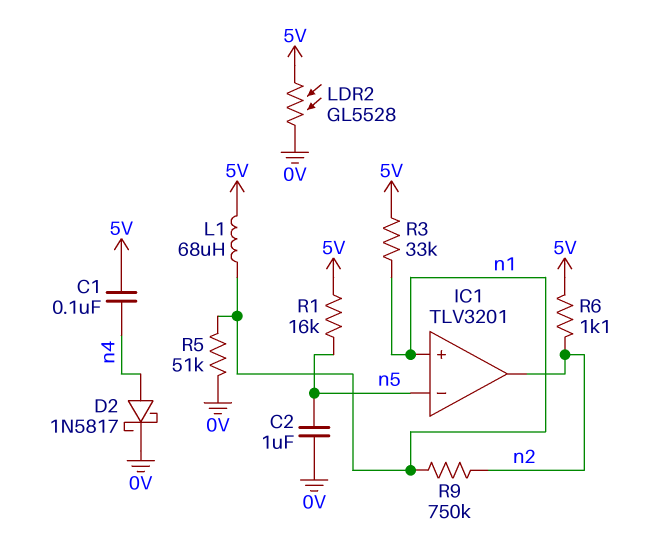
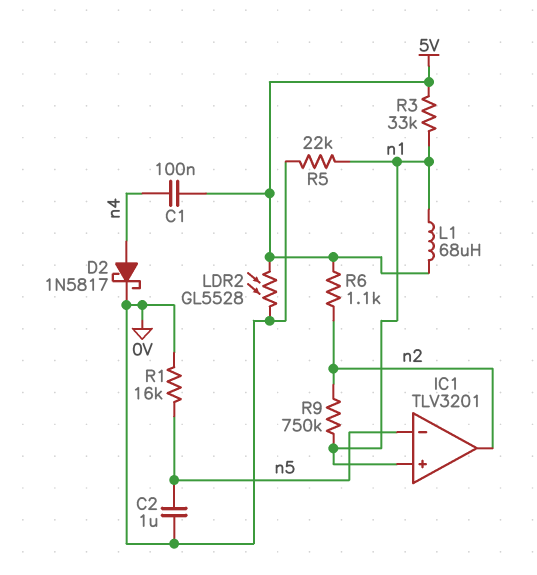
R1: 16k (5V, n5) -> 16k (0V, n5)
R5: 51k (0V, n1) -> 22k (0V, n1)

